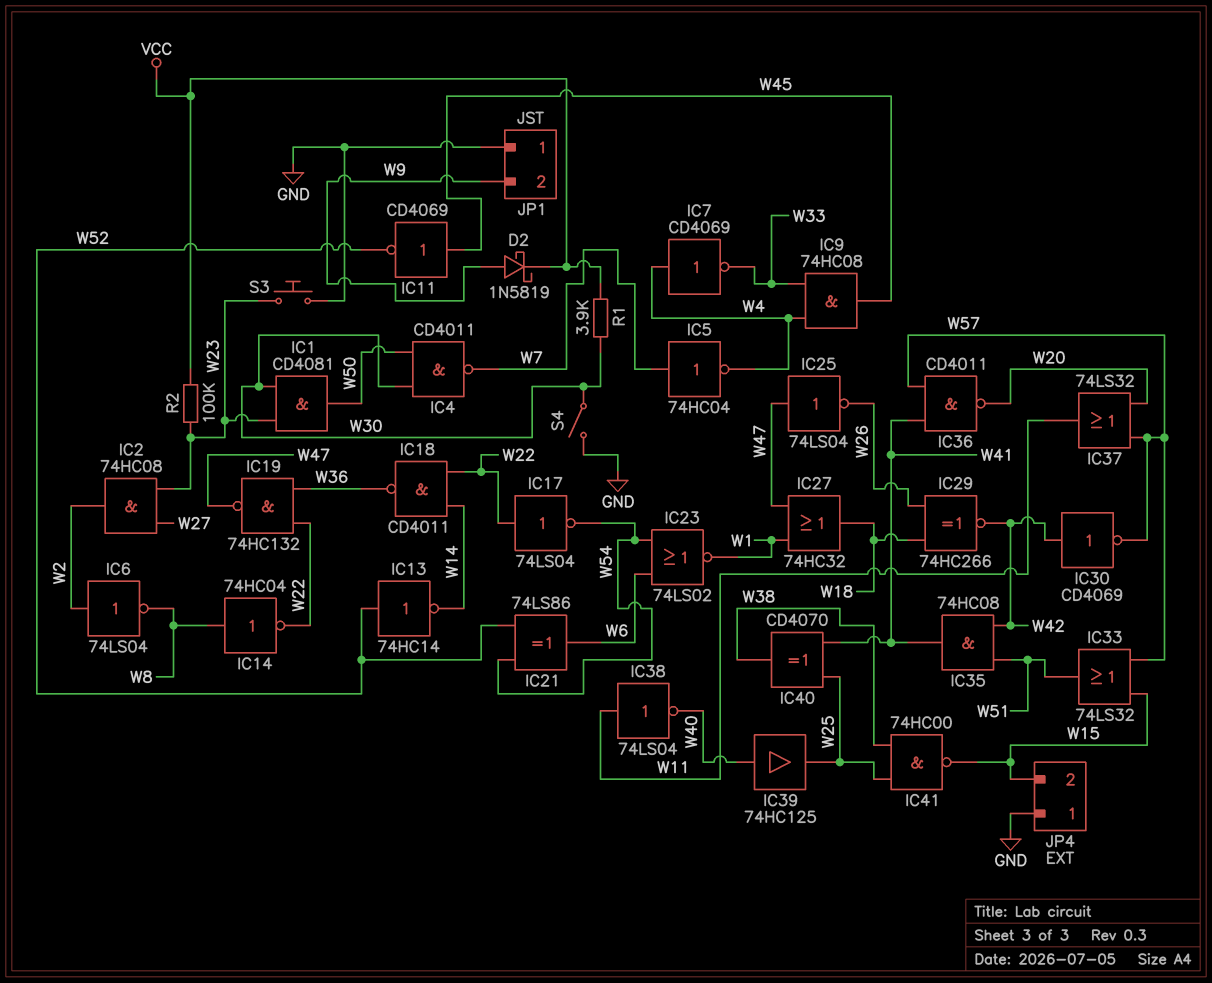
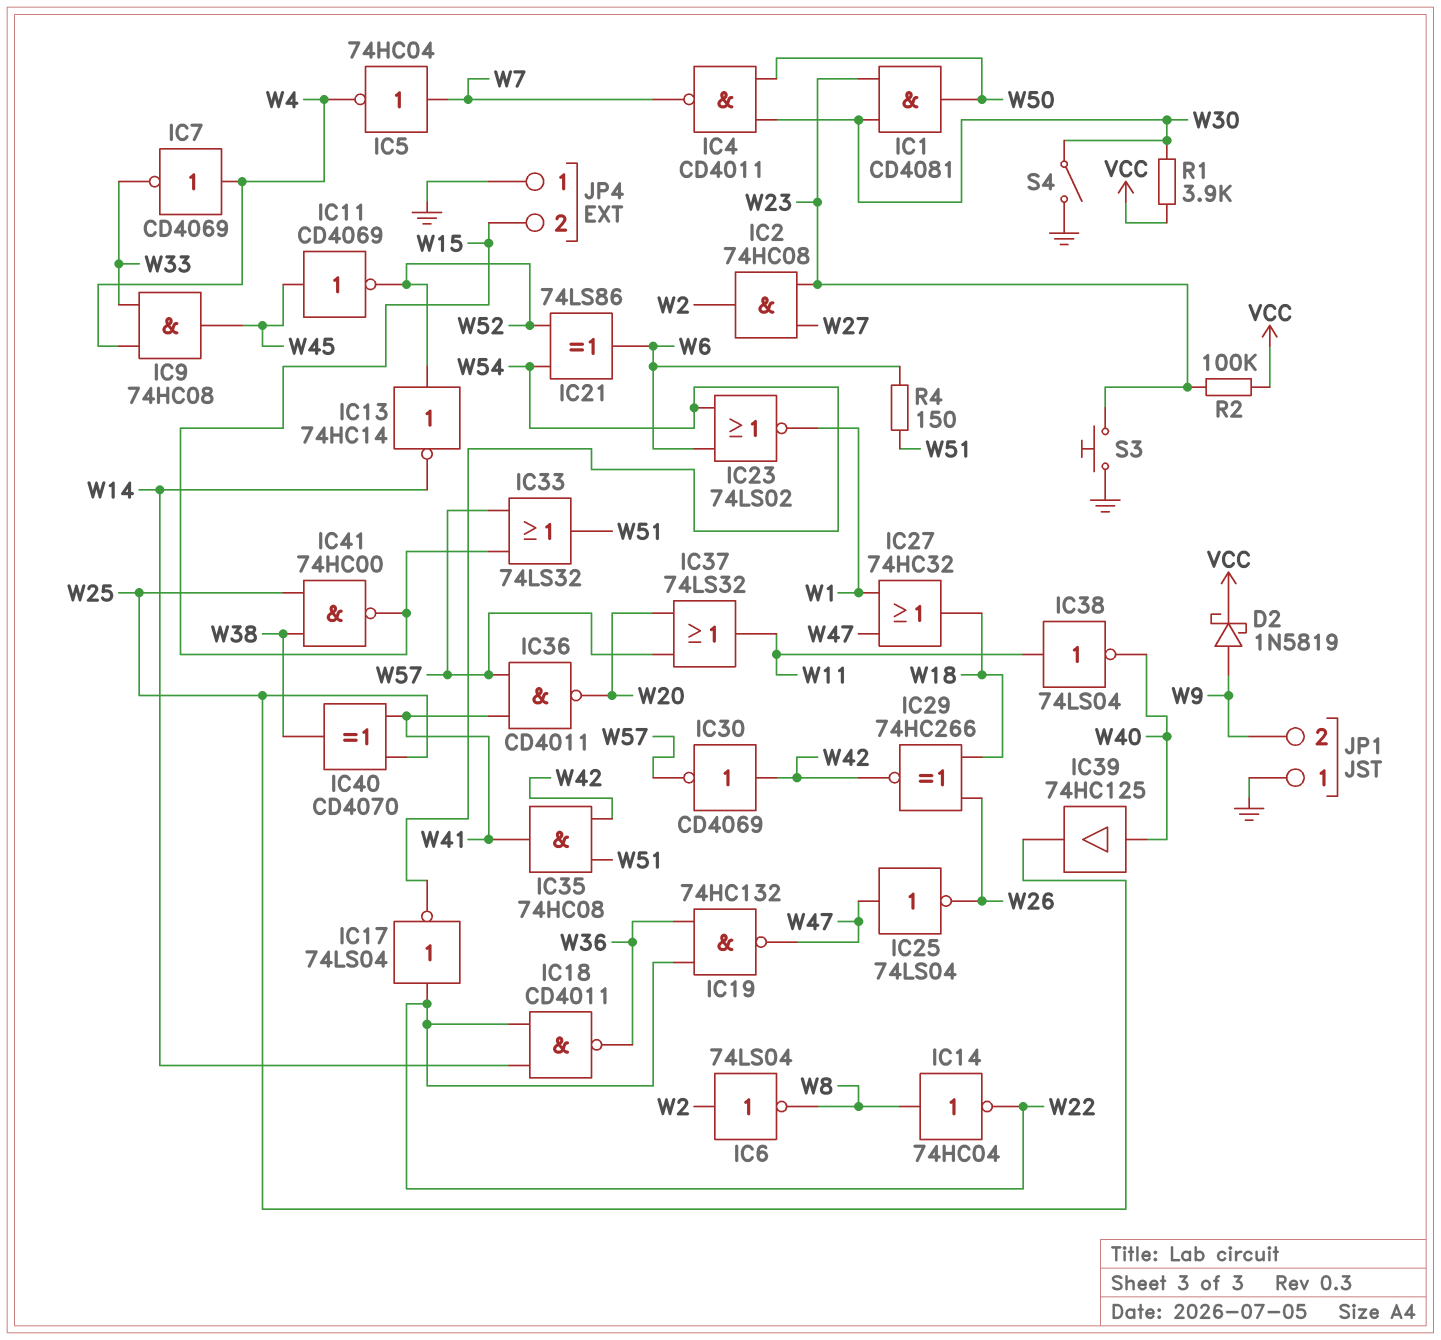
R4: none -> 150 (W6, W51)

